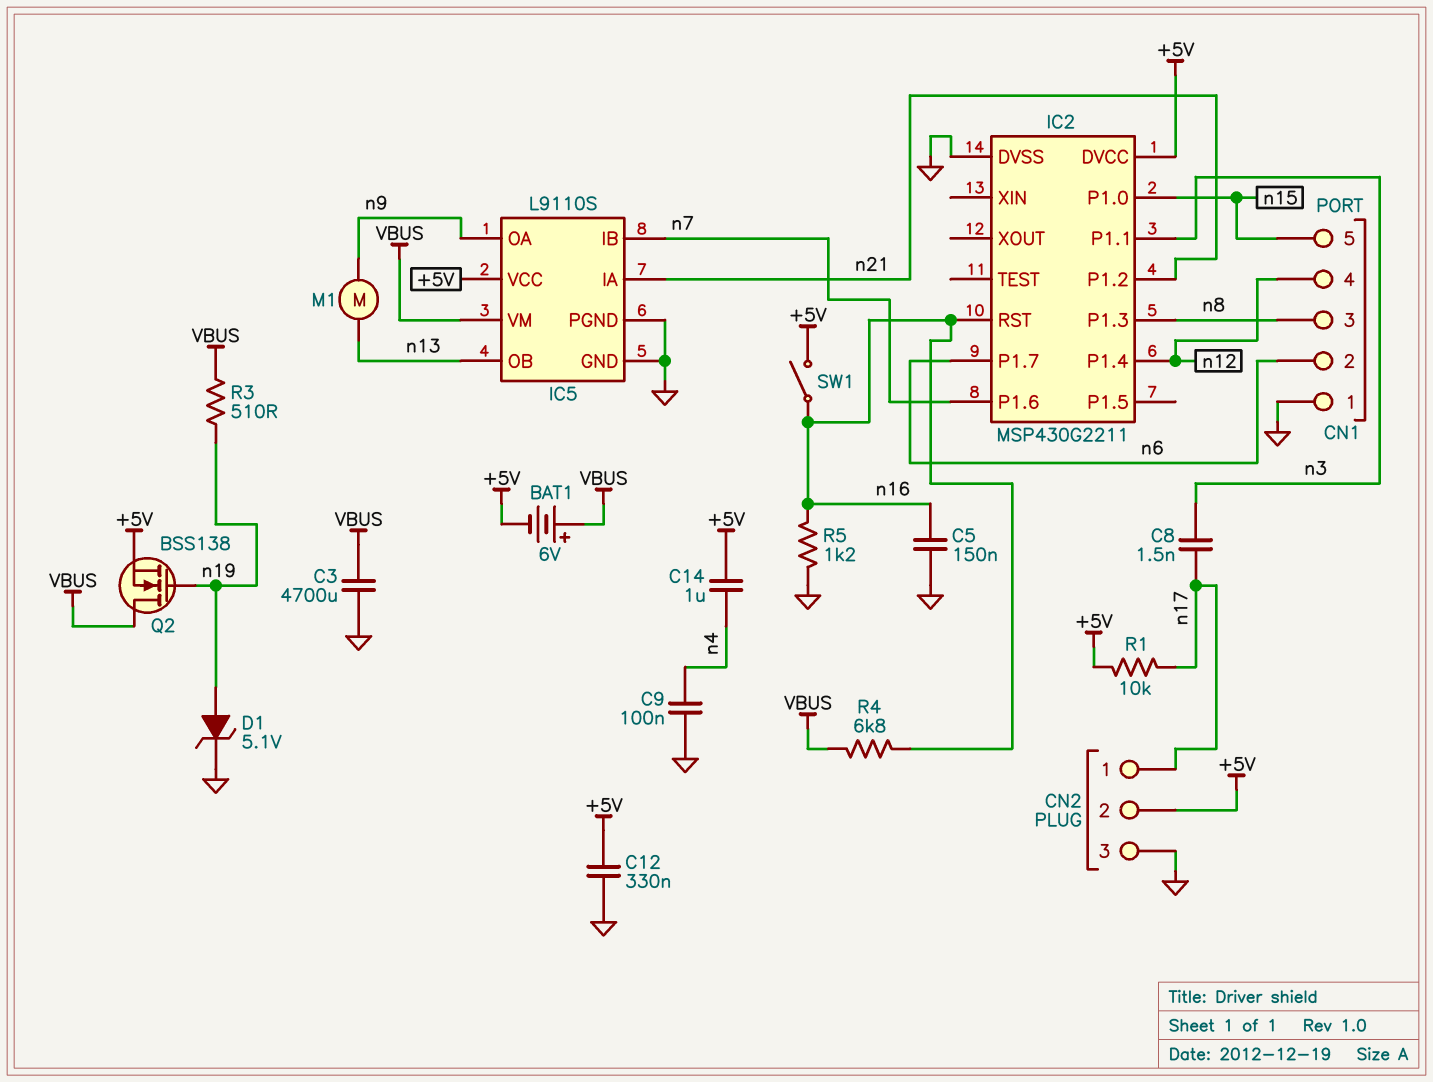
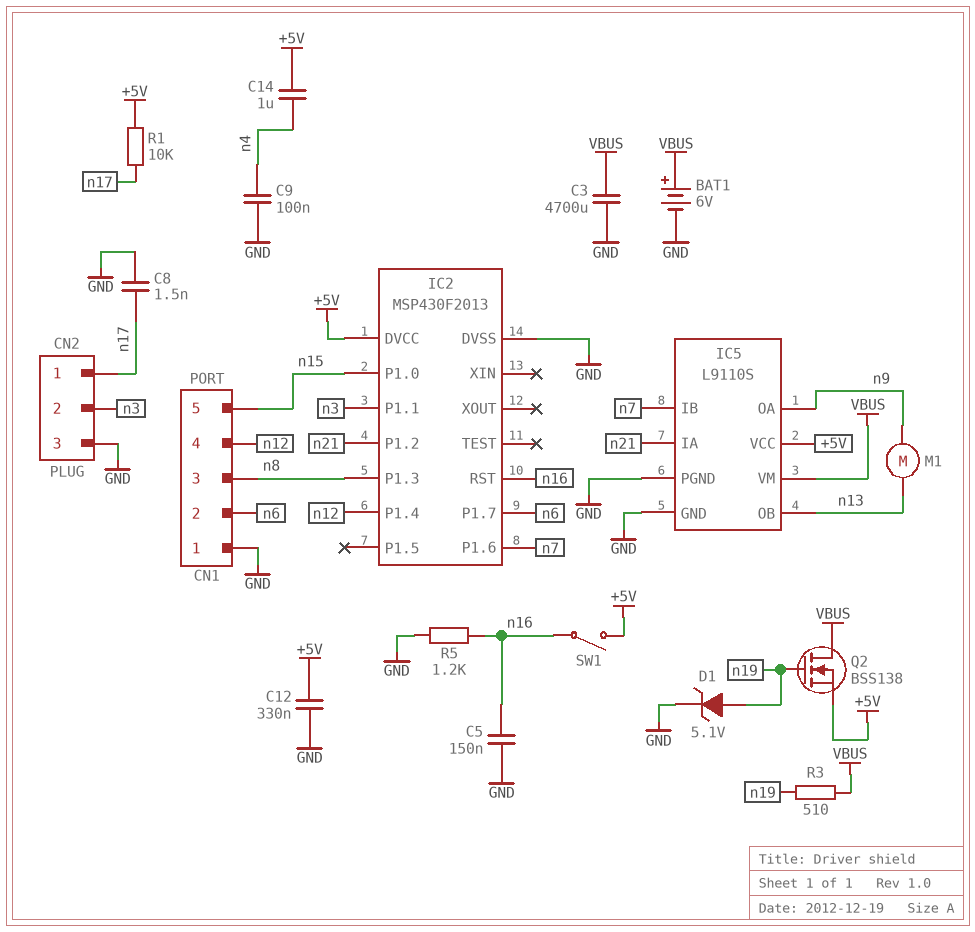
BAT1: 6V (plus VBUS, minus +5V) -> 6V (plus VBUS, minus GND)
C8: 1.5nF (n3, n17) -> 1.5nF (GND, n17)
CN2 pin 2: +5V -> n3
IC2: MSP430G2211 -> MSP430F2013
R4: 6.8k (VBUS, n16) -> none

